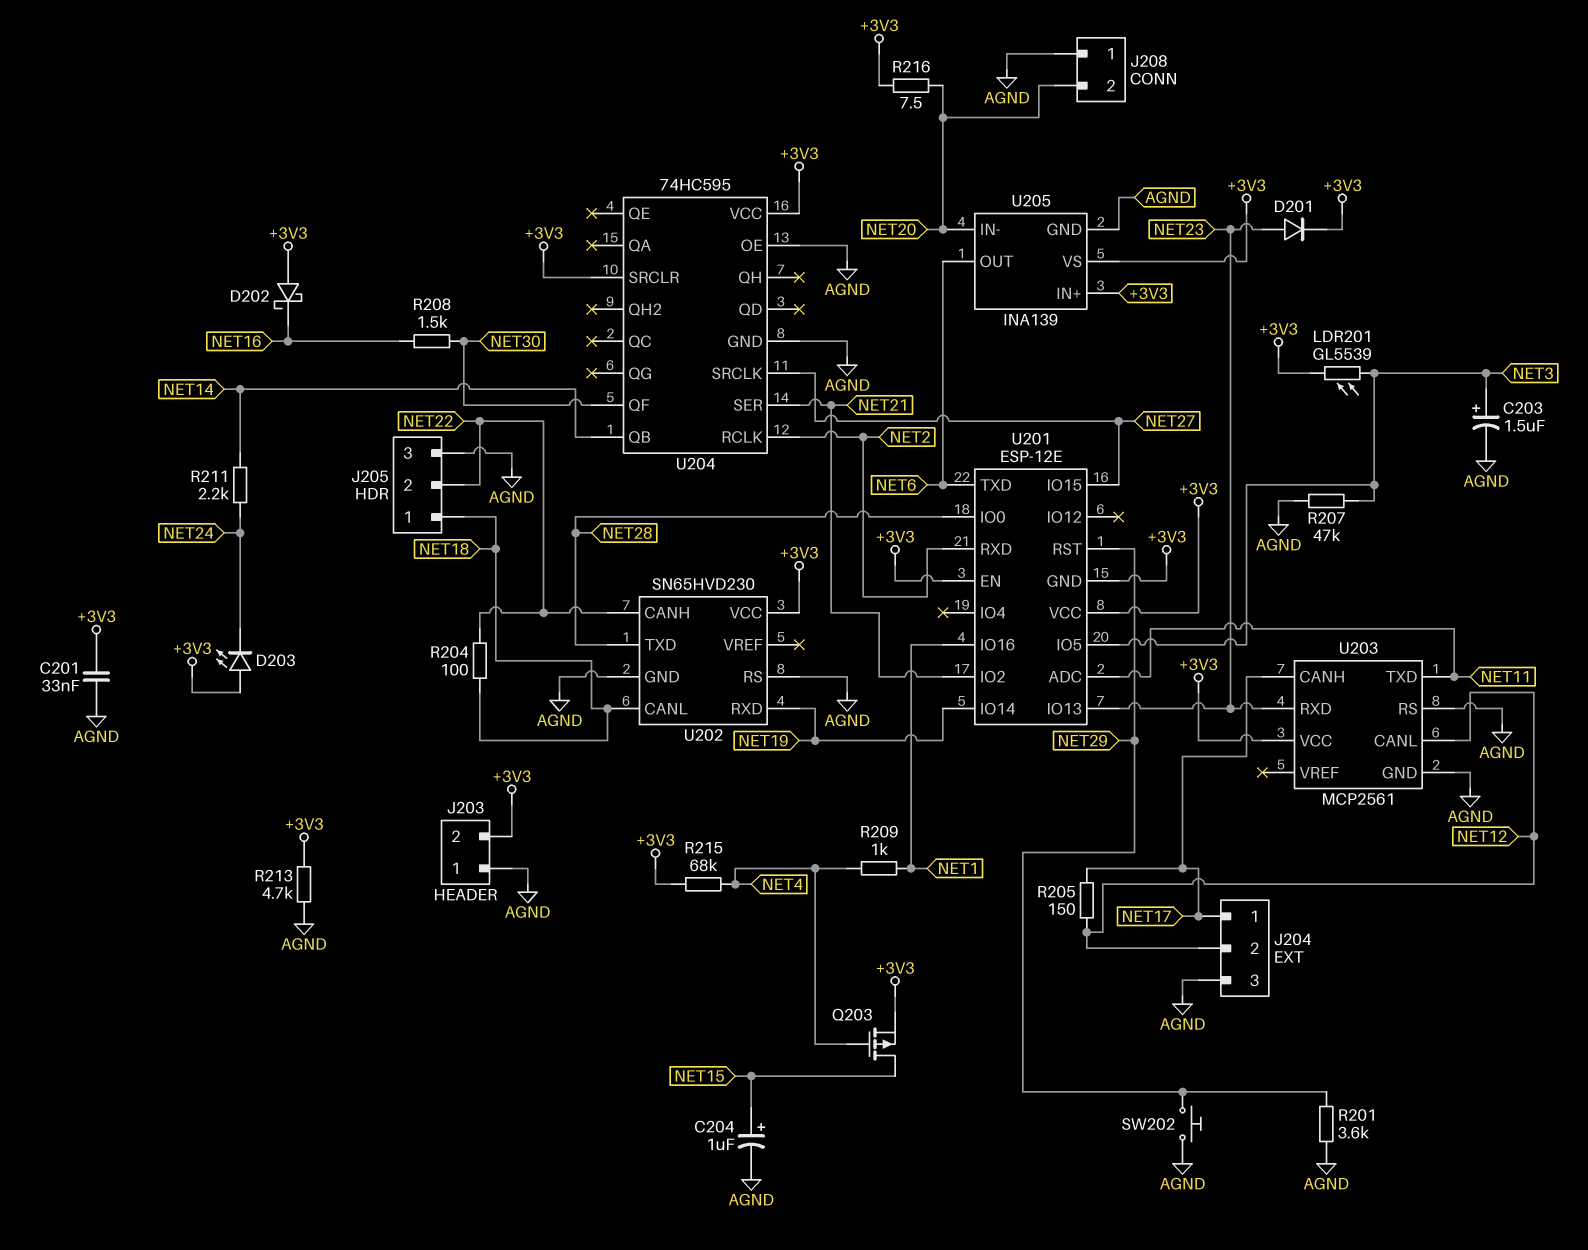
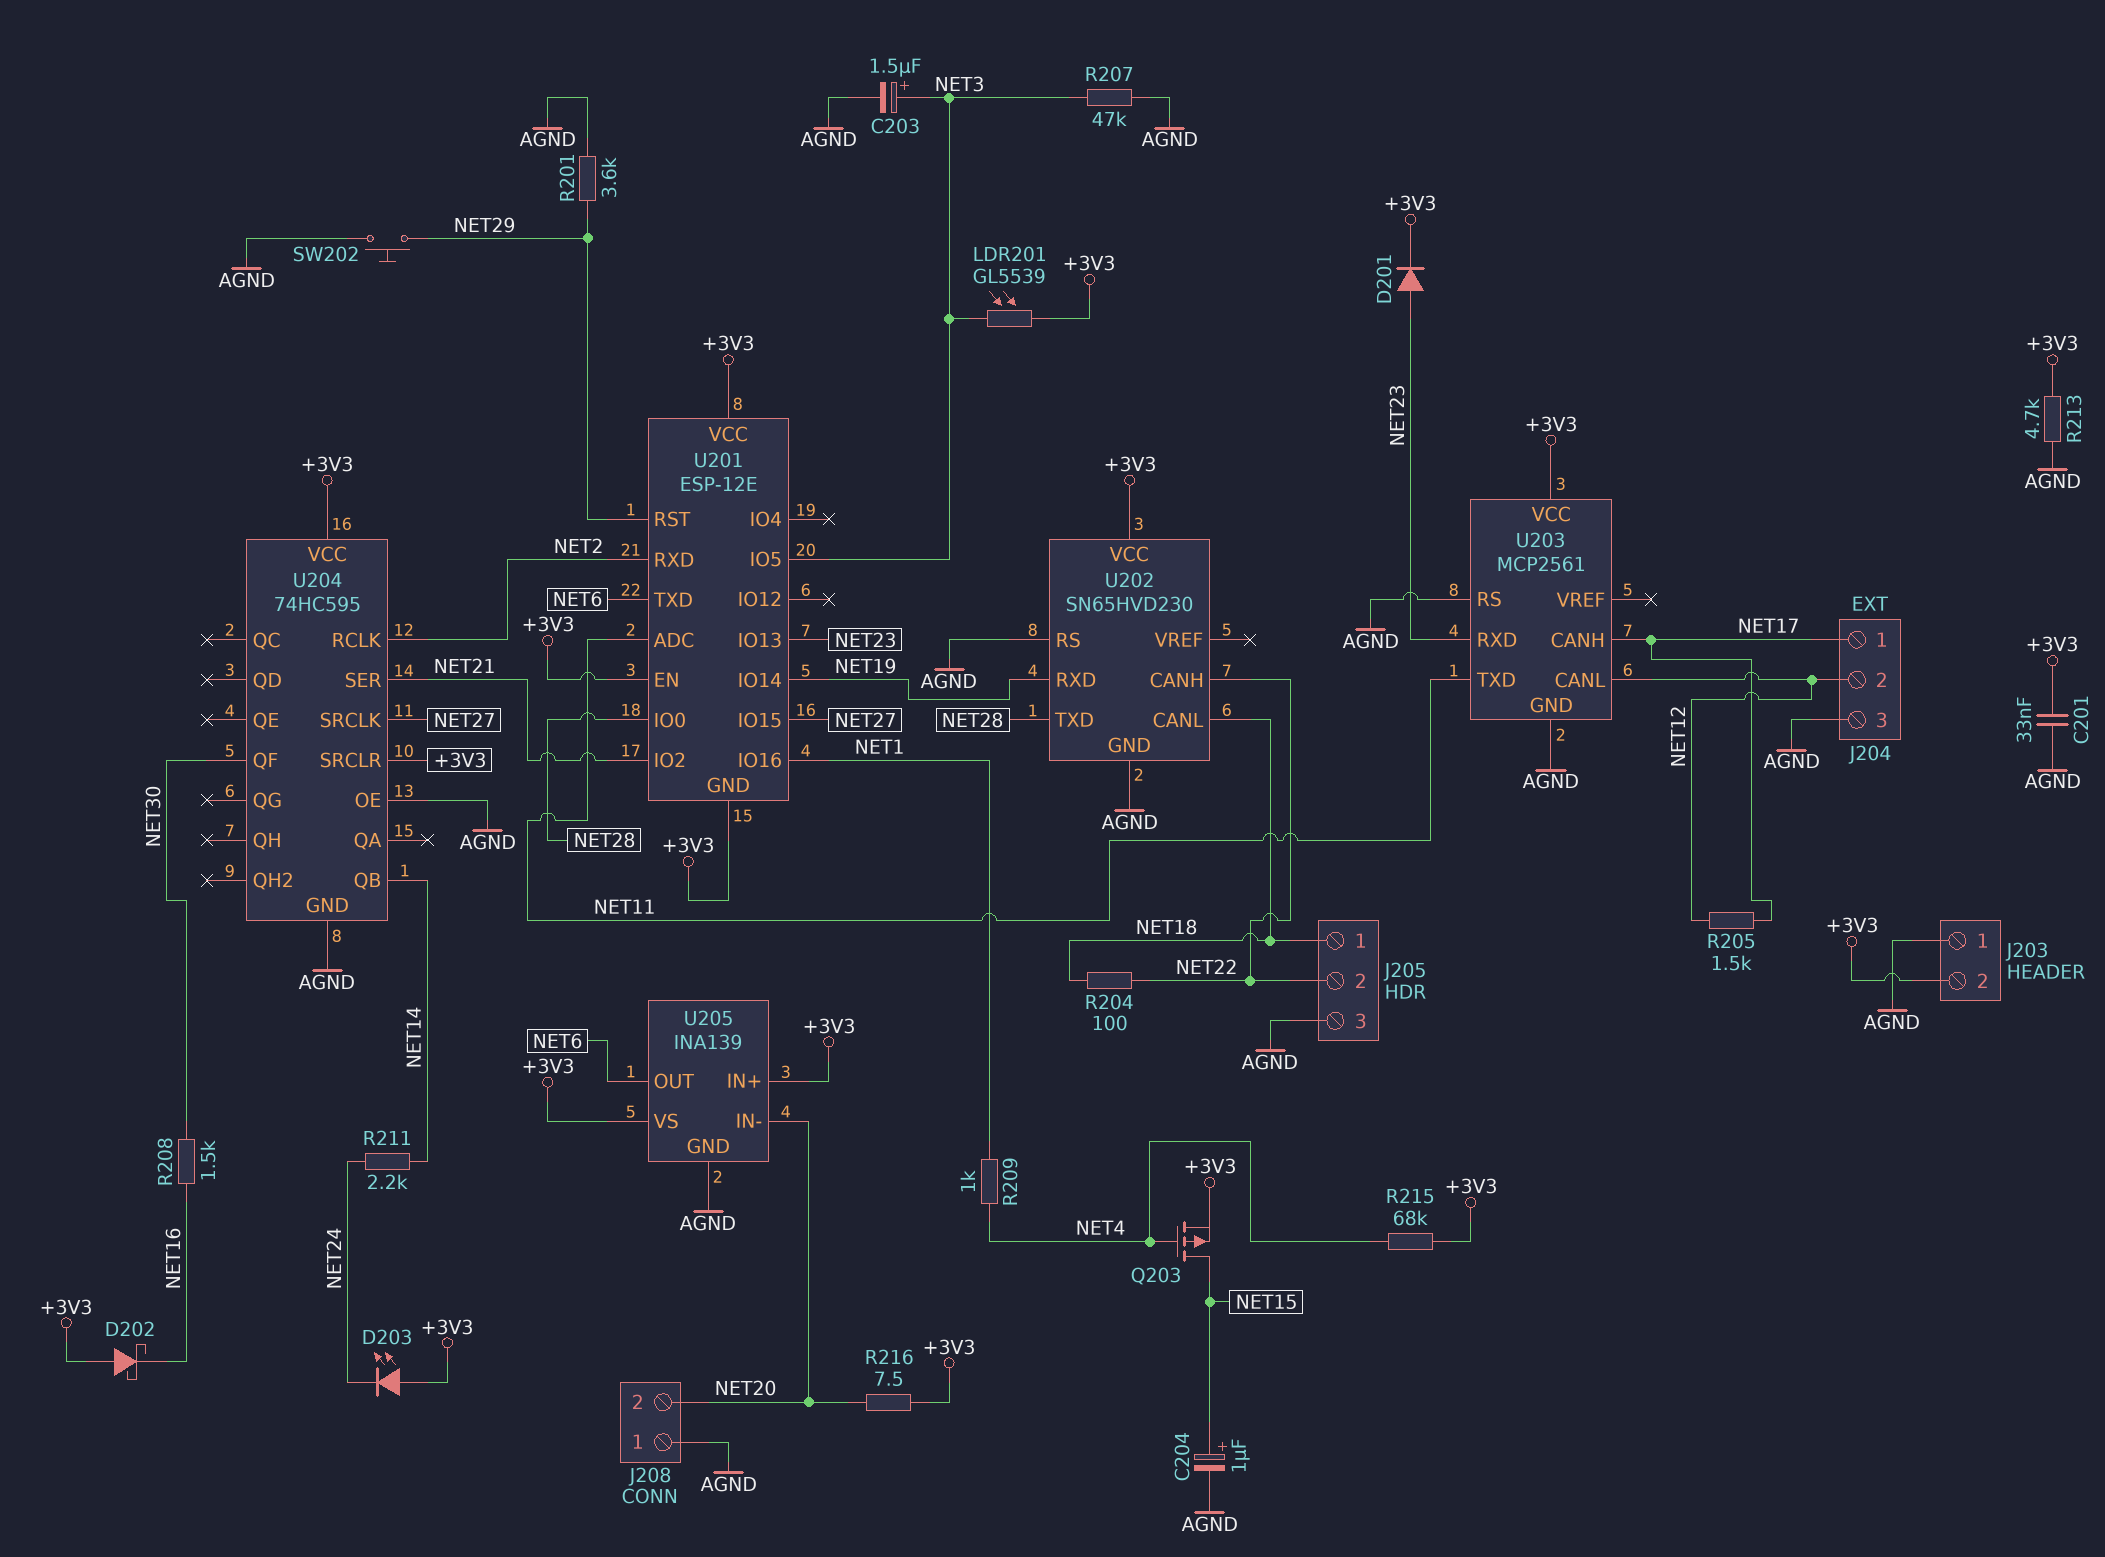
R205: 150 (NET12, NET17) -> 1.5k (NET12, NET17)

